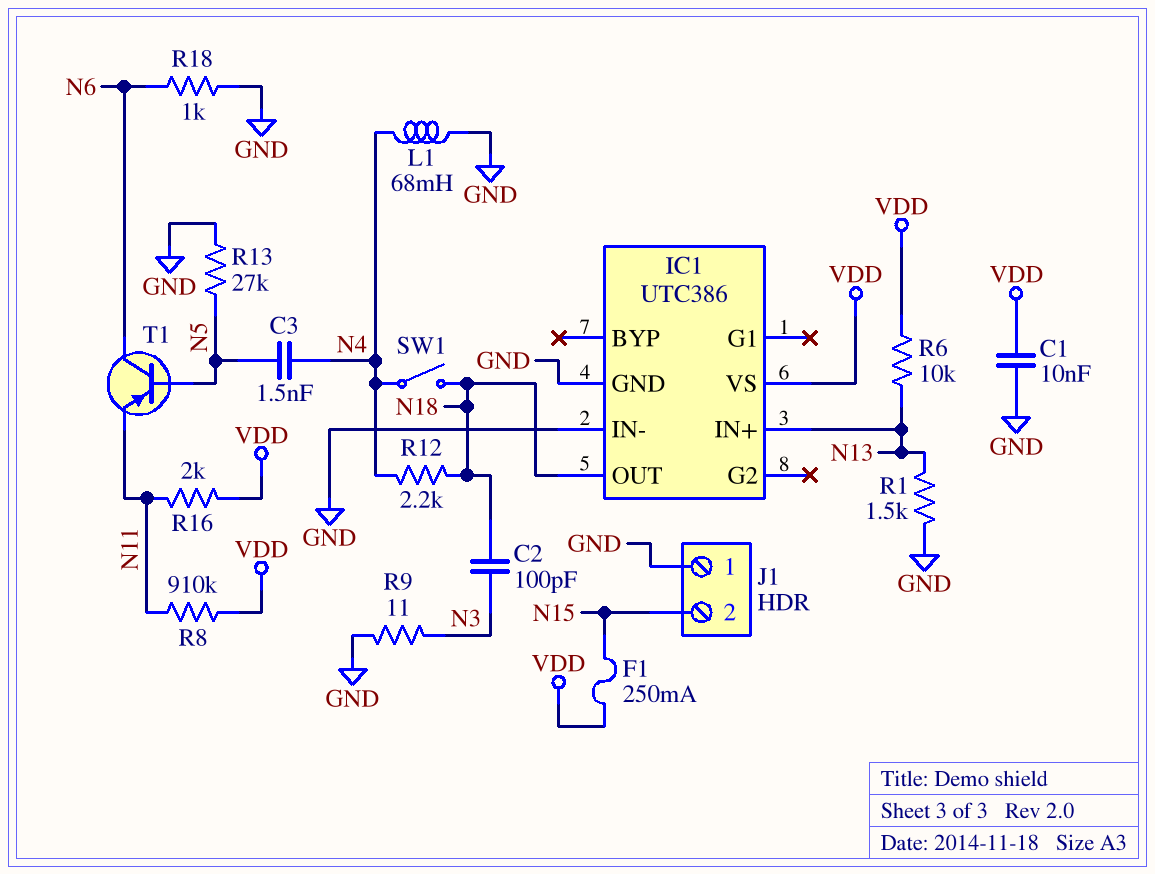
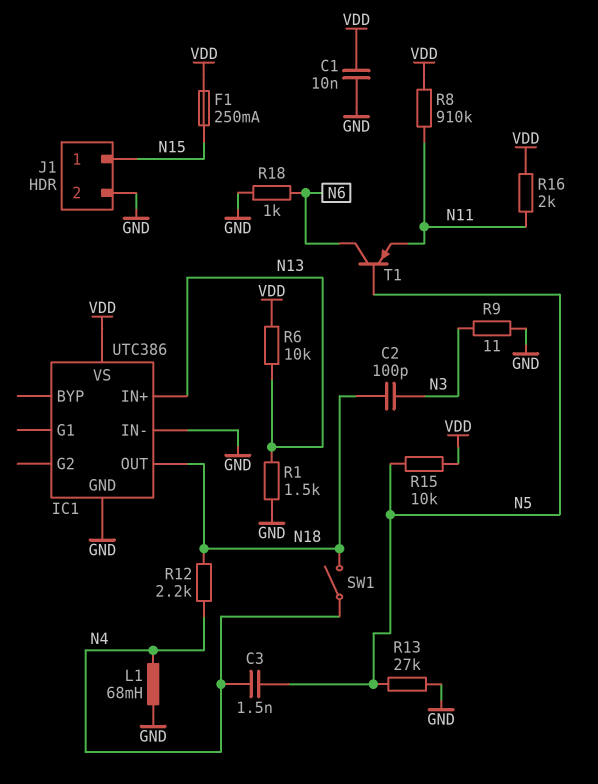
J1 pin 1: GND -> N15
J1 pin 2: N15 -> GND
R15: none -> 10k (N5, VDD)

